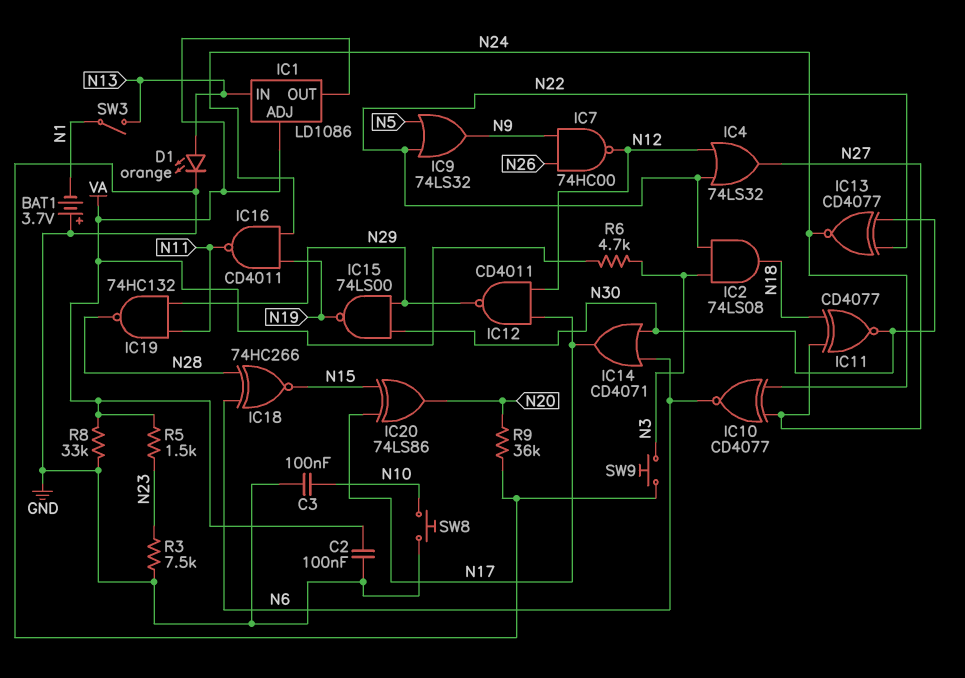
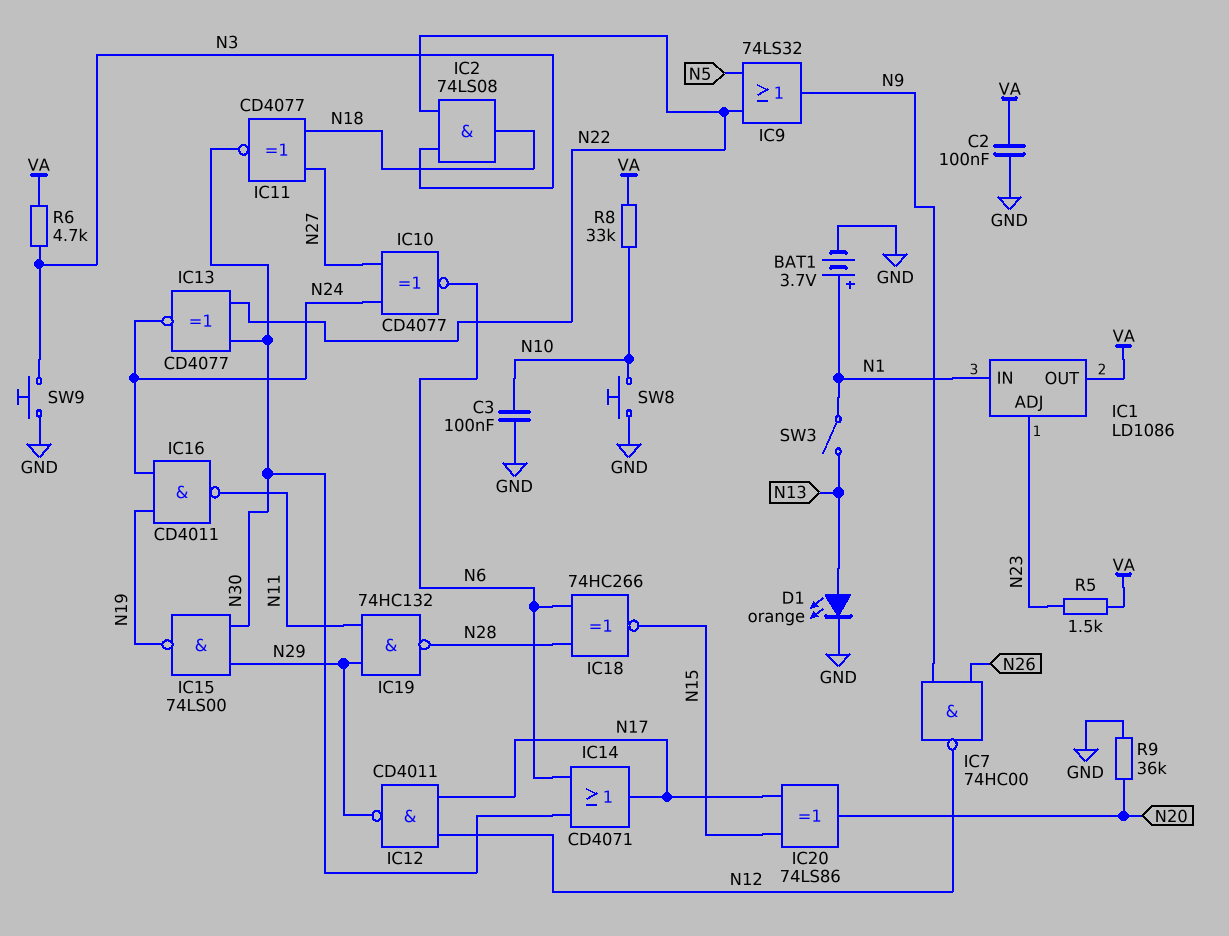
BAT1: 3.7V (plus GND, minus N1) -> 3.7V (plus N1, minus GND)
IC1 pin ADJ: VA -> N23
IC1 pin IN: N13 -> N1
IC4: OR 74LS32 (in N12, in N22, out N27) -> none
R3: 7.5k (GND, N23) -> none
R8: 33k (GND, VA) -> 33k (N10, VA)

